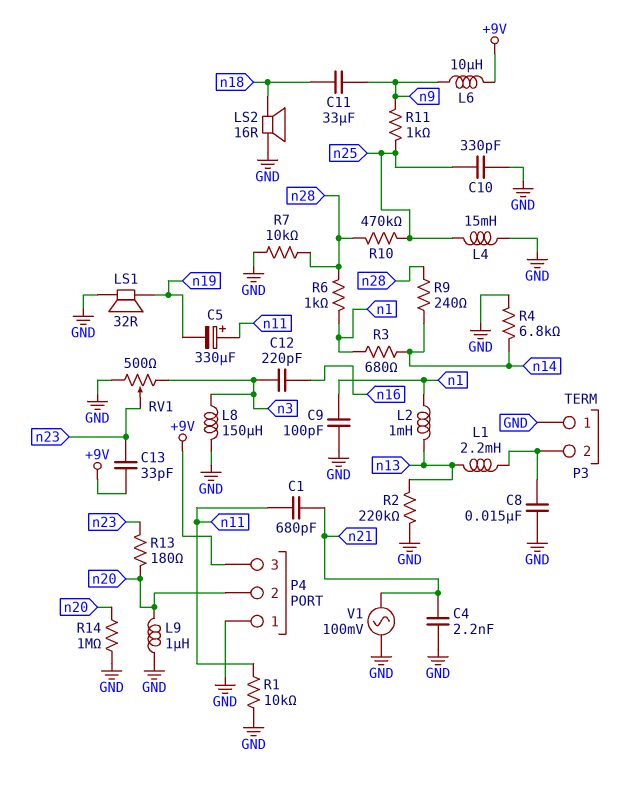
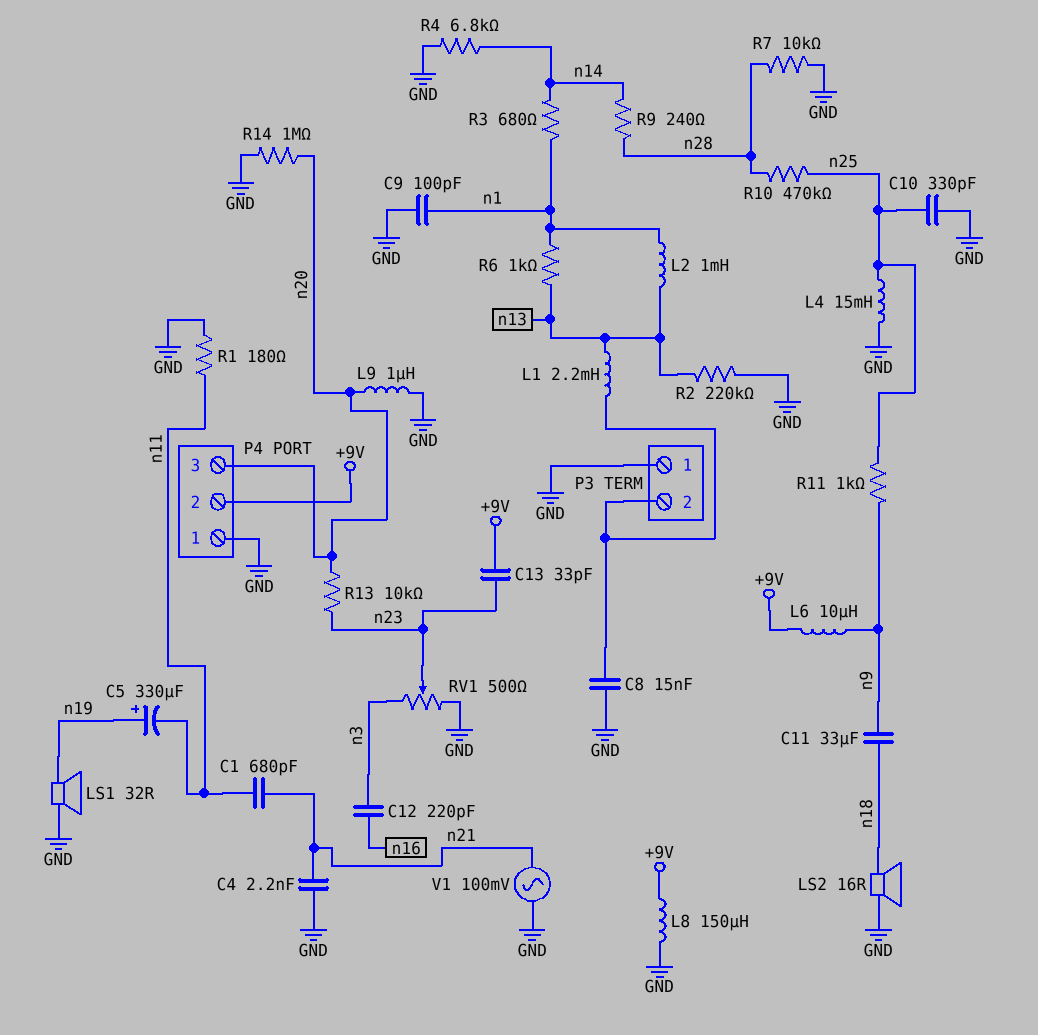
C5: 330uF (plus n11, minus n19) -> 330uF (plus n19, minus n11)
L8: 150uH (GND, n3) -> 150uH (+9V, GND)
P4 pin 2: n20 -> +9V
P4 pin 3: +9V -> n20
R1: 10k (GND, n11) -> 180 (GND, n11)
R6: 1k (n1, n28) -> 1k (n1, n13)
R13: 180 (n20, n23) -> 10k (n20, n23)

